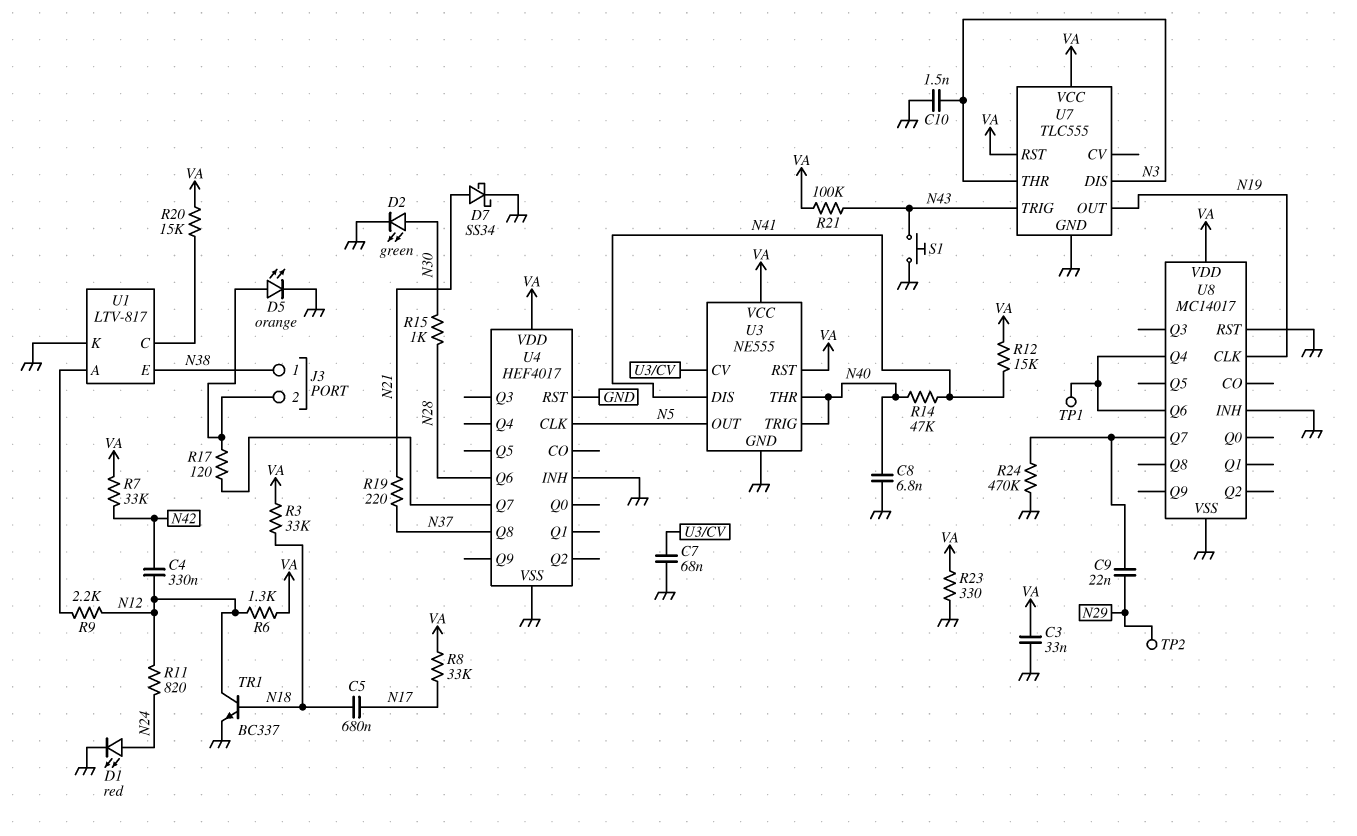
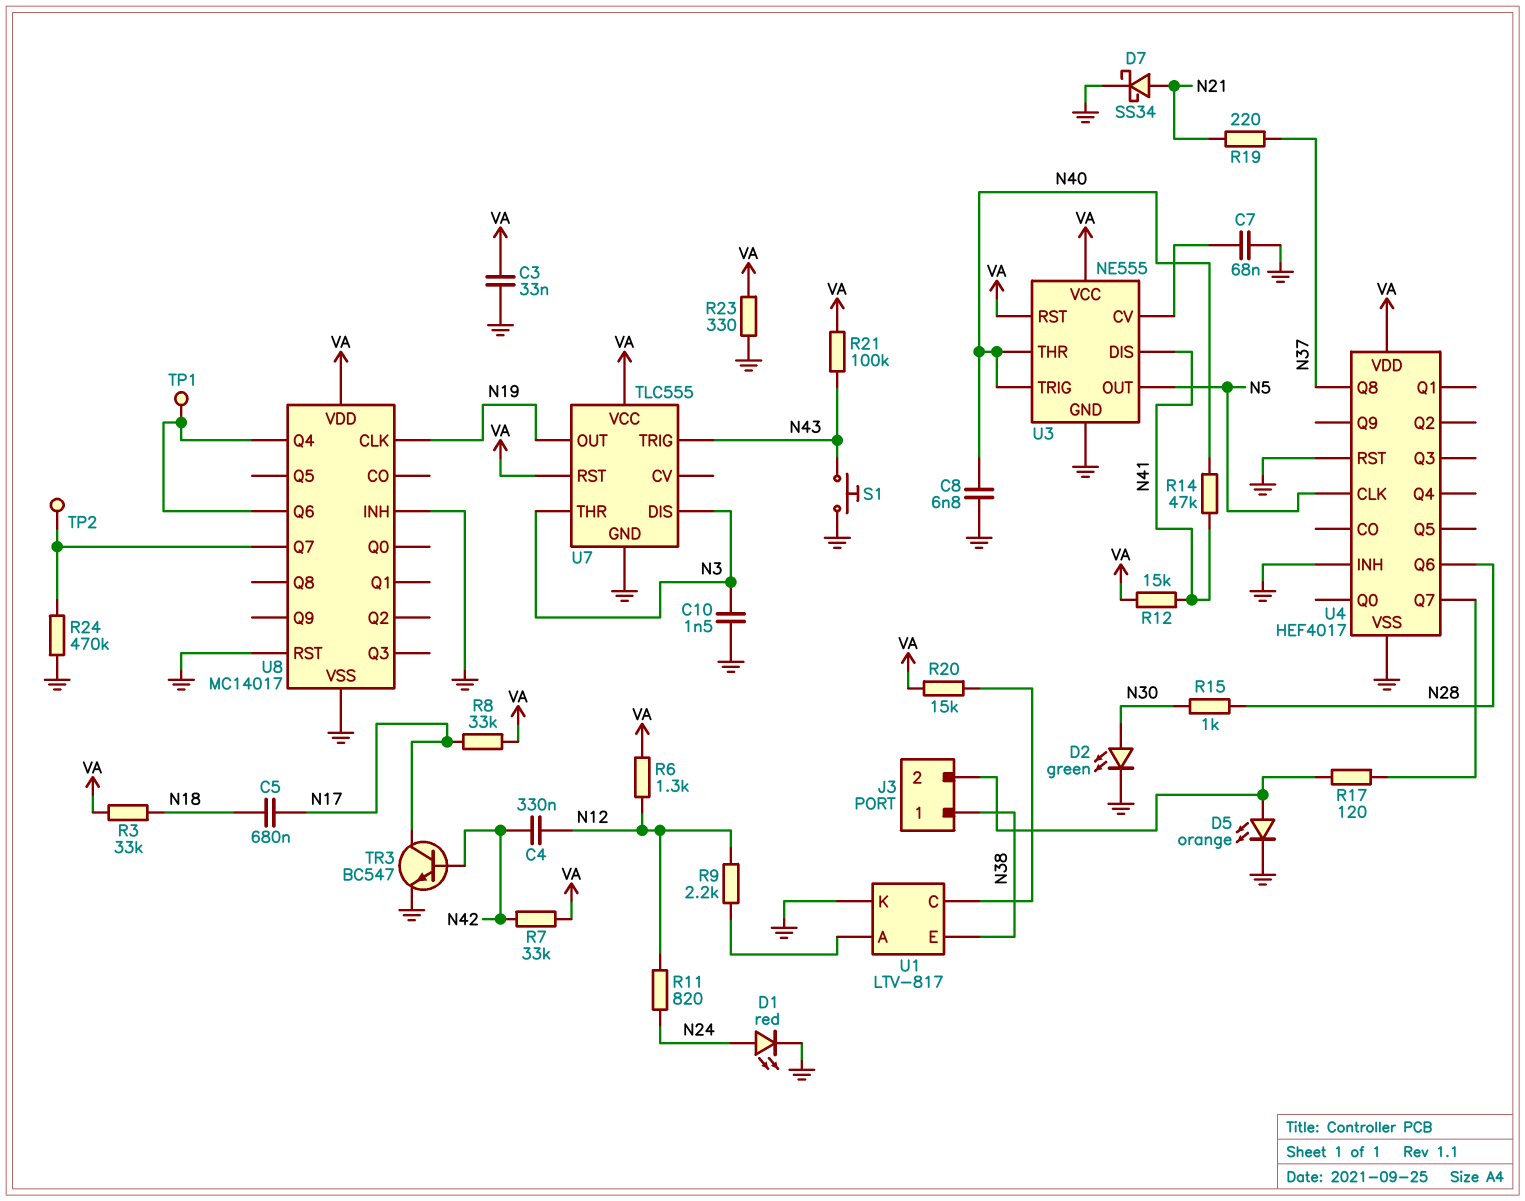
C9: 22nF (N29, U8/Q7) -> none
TP2: test point (N29) -> test point (U8/Q7)
TR1: NPN BC337 (B N18, C N12, E GND) -> none
TR3: none -> NPN BC547 (B N42, C N17, E GND)

